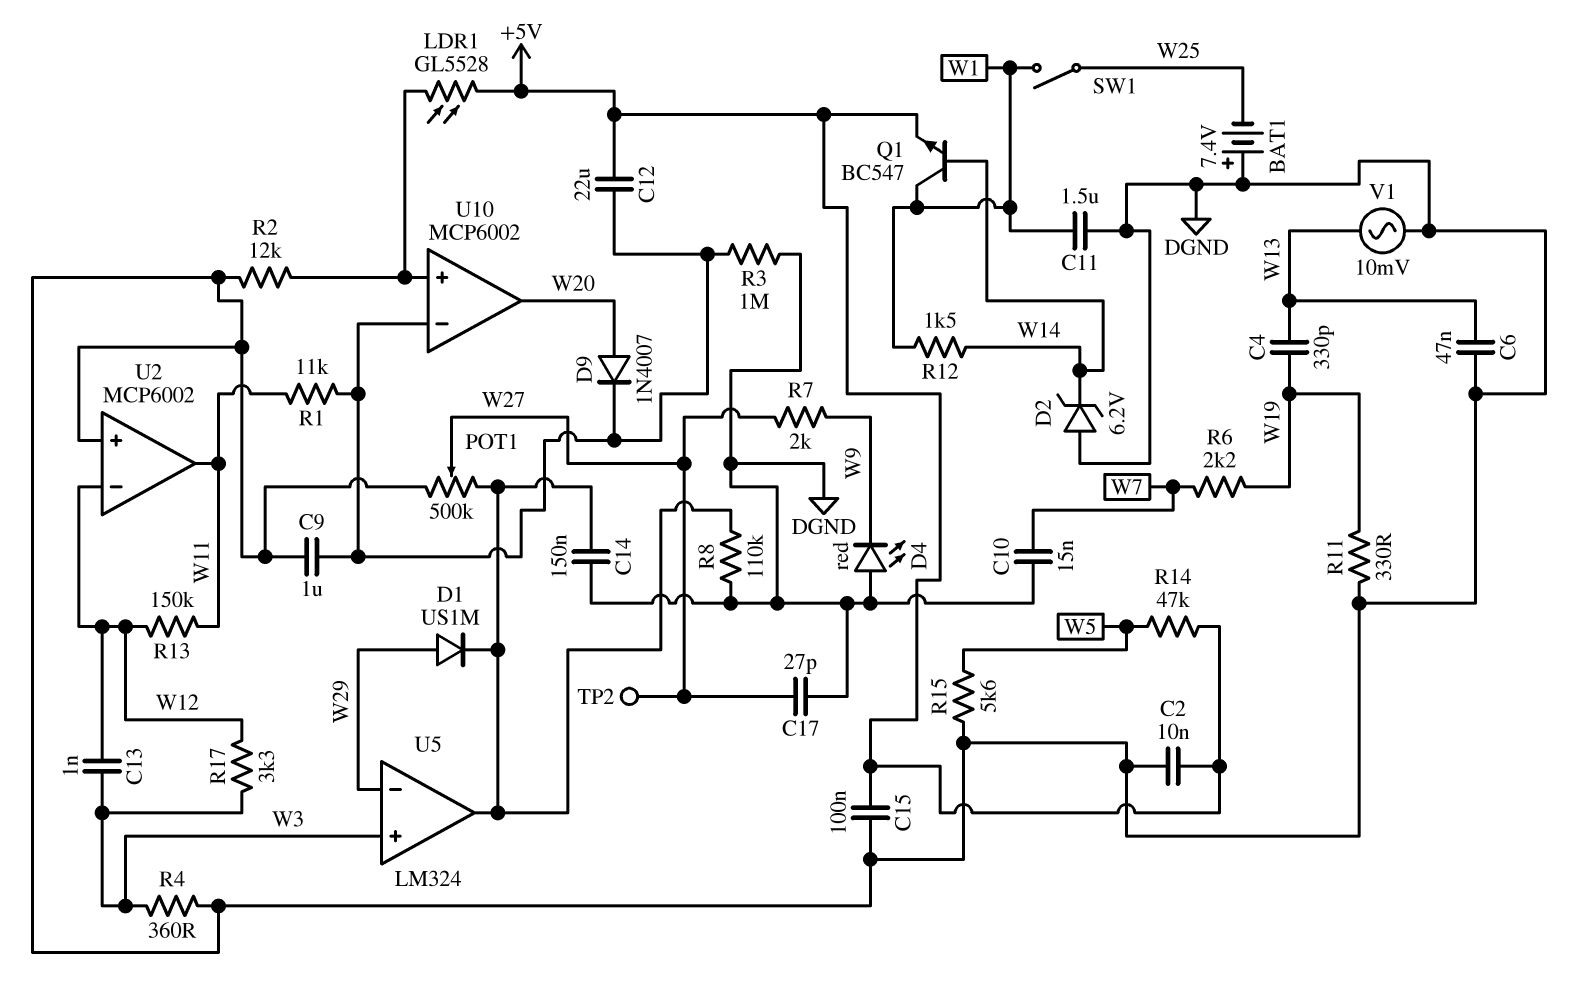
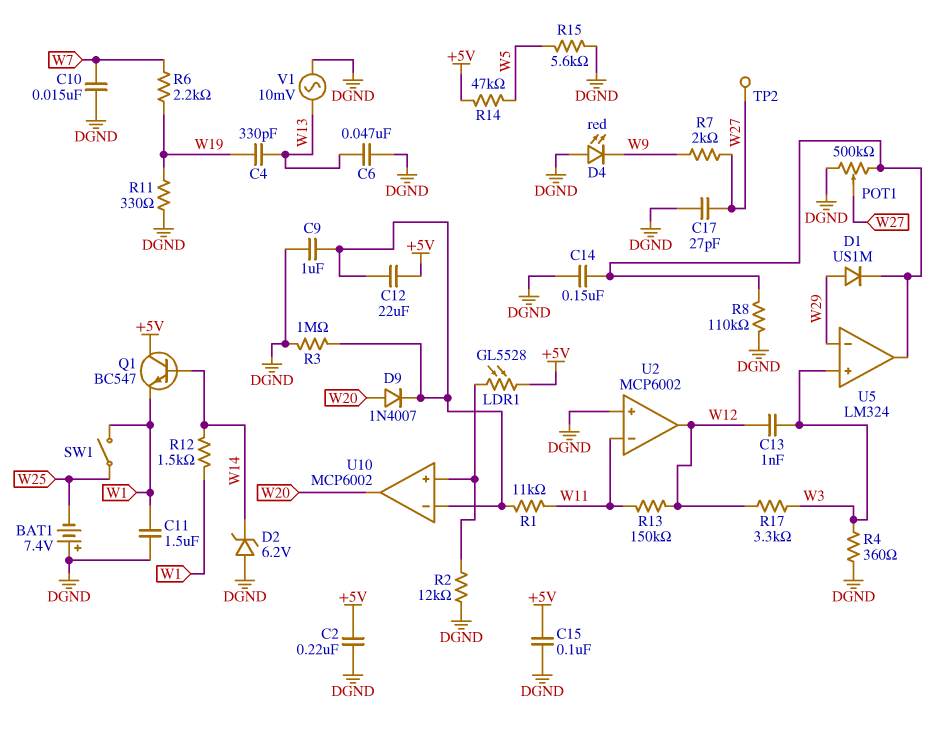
C2: 10nF (+5V, DGND) -> 220nF (+5V, DGND)
Q1: NPN BC547 (B W14, C W1, E +5V) -> NPN BC547 (B W14, C +5V, E W1)
U2 pin in-: W12 -> W11
U2 pin out: W11 -> W12

